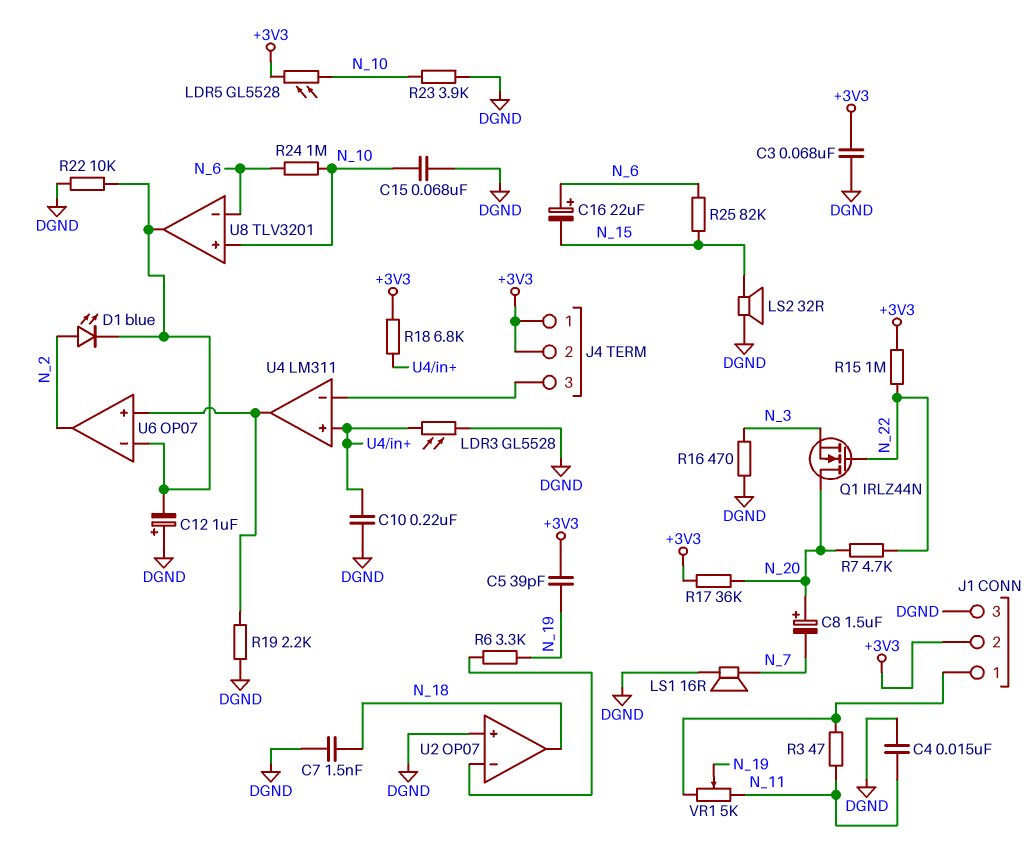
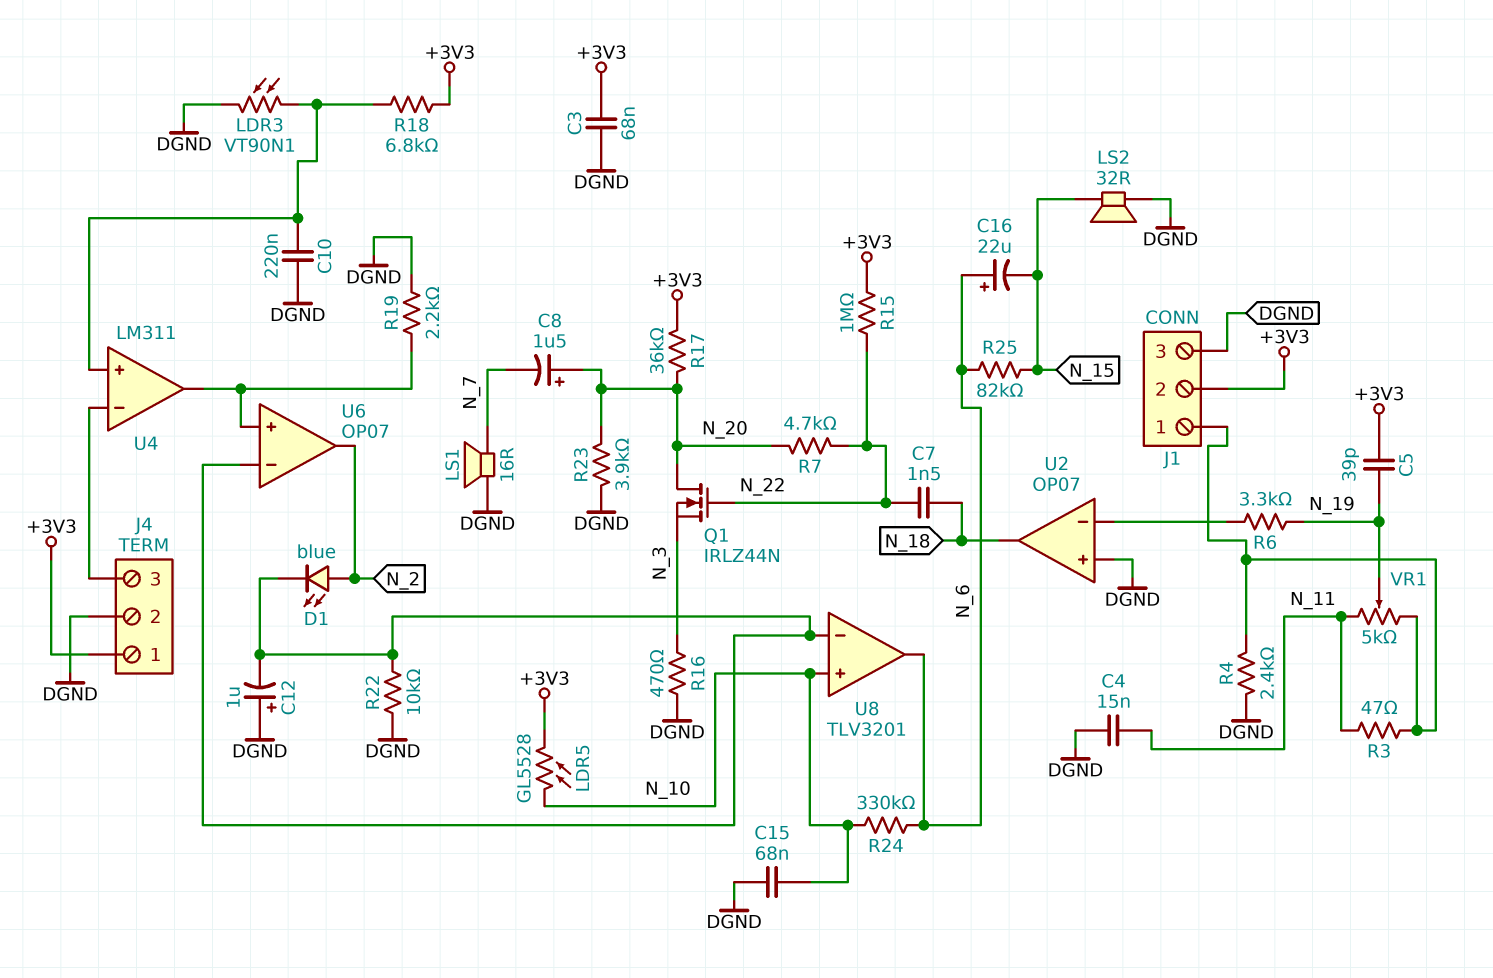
C7: 1.5nF (DGND, N_18) -> 1.5nF (N_18, N_22)
J4 pin 2: +3V3 -> DGND
LDR3: GL5528 (DGND, U4/in+) -> VT90N1 (DGND, U4/in+)
R4: none -> 2.4k (DGND, J1/1)
R23: 3.9k (DGND, N_10) -> 3.9k (DGND, N_20)
R24: 1M (N_6, N_10) -> 330k (N_6, N_10)
U8 pin in-: N_6 -> U6/in-
U8 pin out: U6/in- -> N_6

